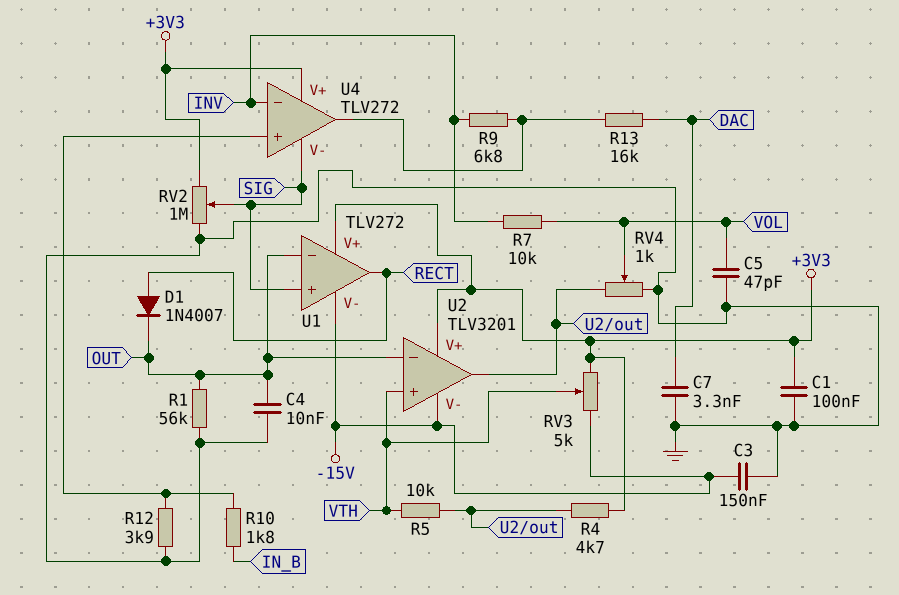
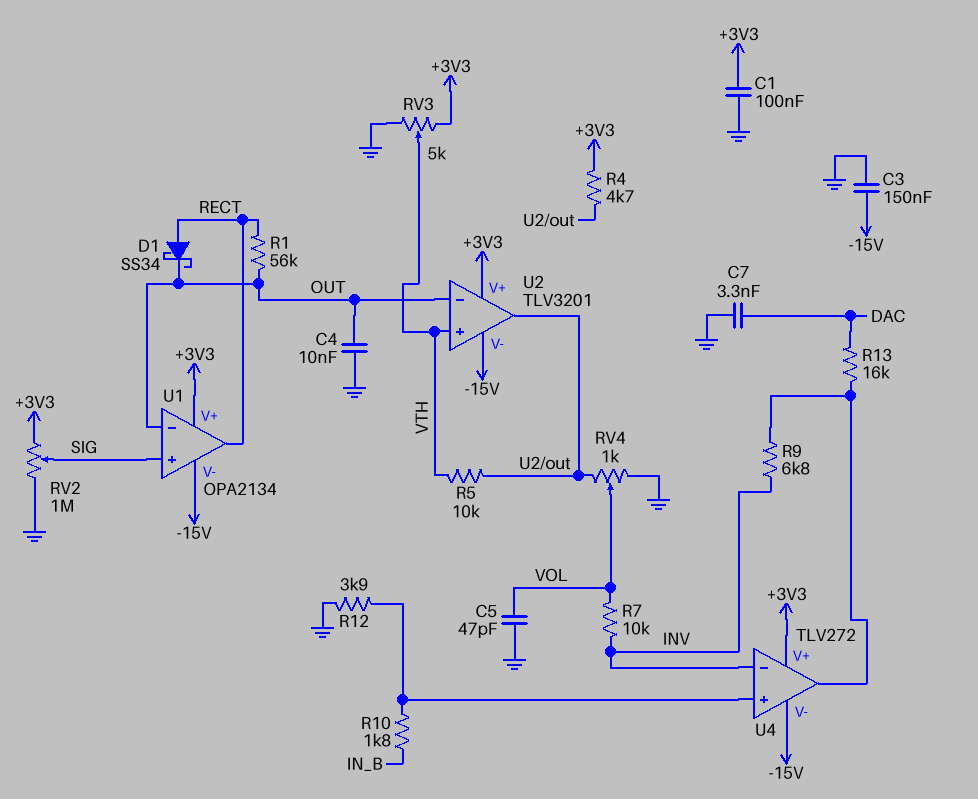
D1: diode 1N4007 (A RECT, K OUT) -> schottky SS34 (A RECT, K OUT)
R1: 56k (GND, OUT) -> 56k (OUT, RECT)
RV3: 5k (+3V3, -15V, wiper VTH) -> 5k (+3V3, GND, wiper VTH)
U1: TLV272 -> OPA2134
U4 pin V-: SIG -> -15V

